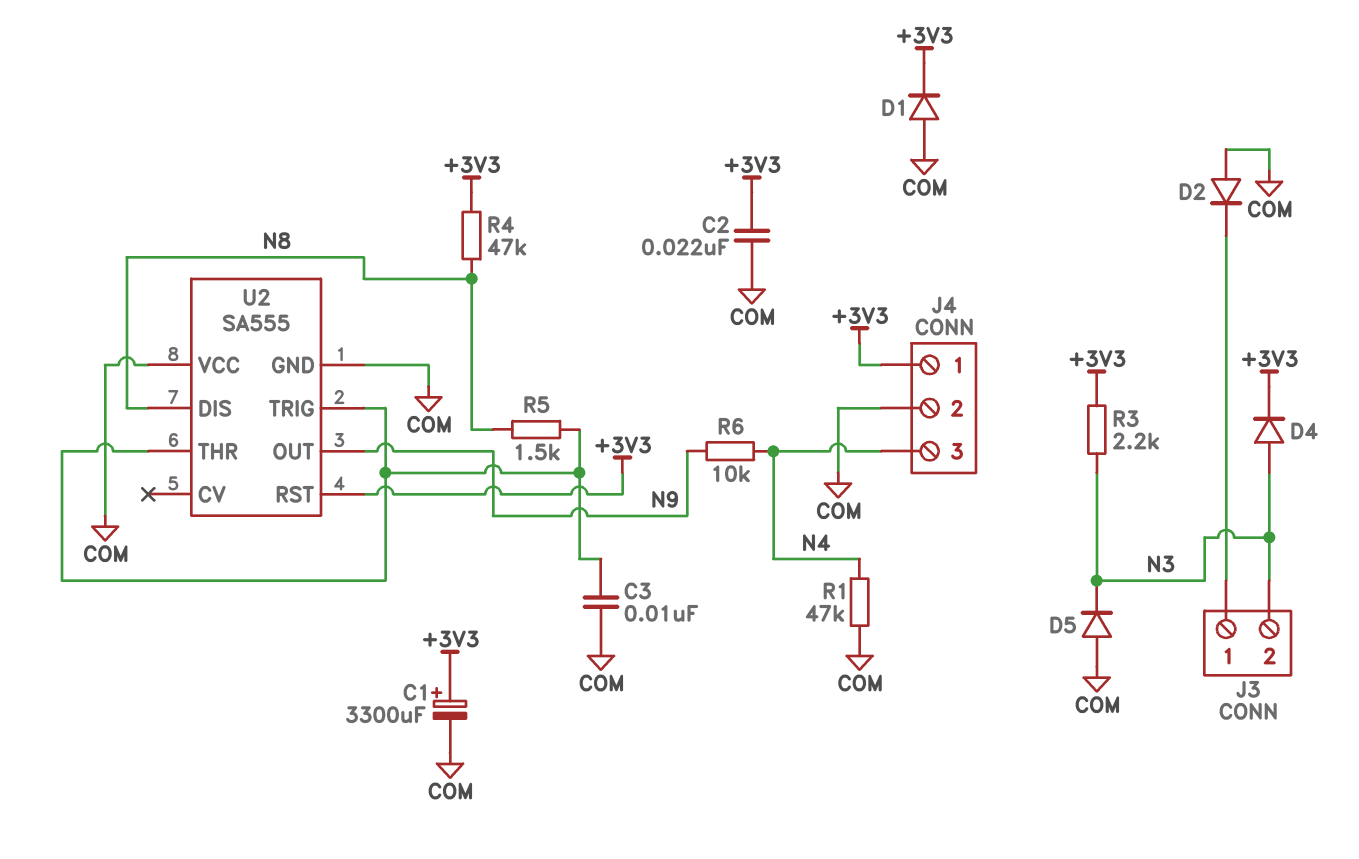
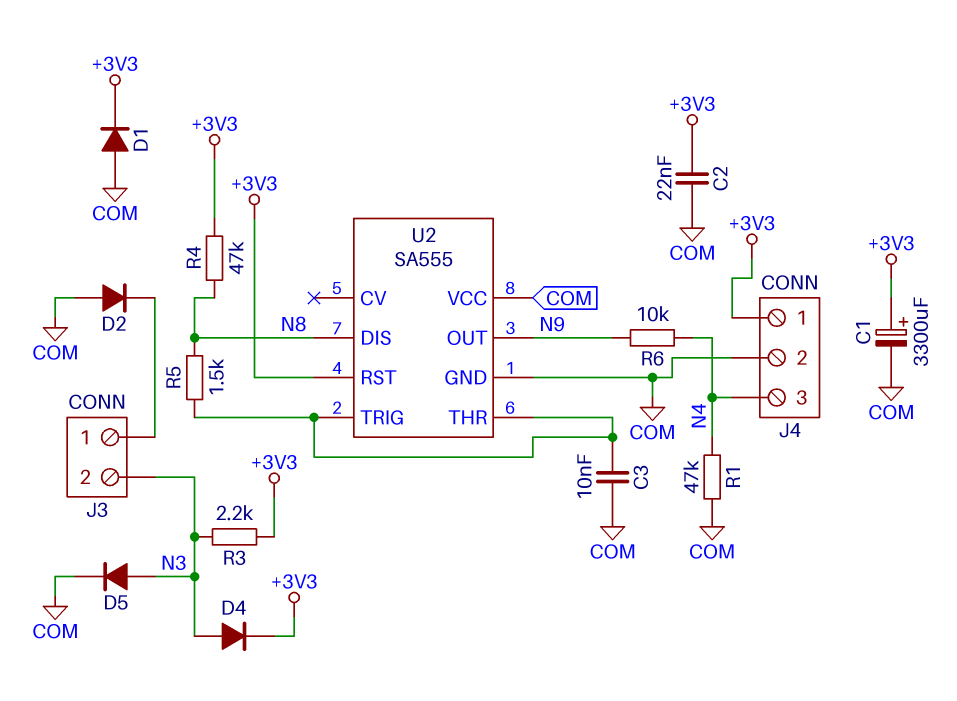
D5: diode (A COM, K N3) -> diode (A N3, K COM)

